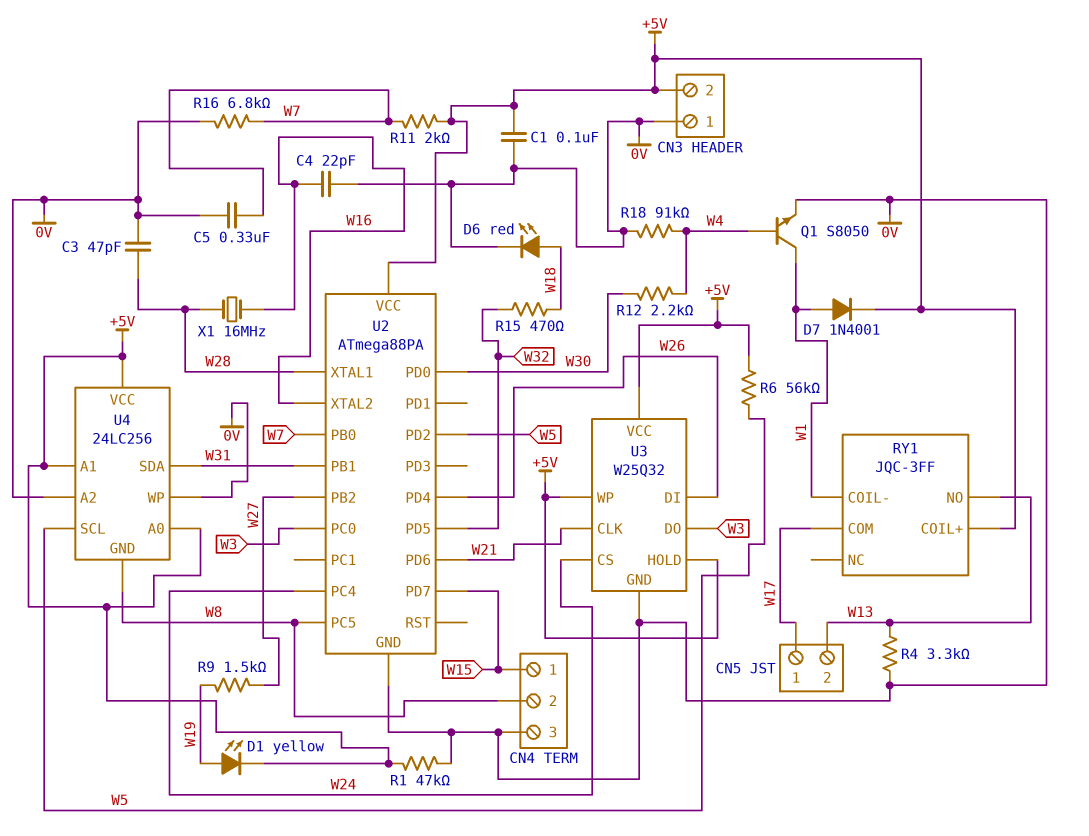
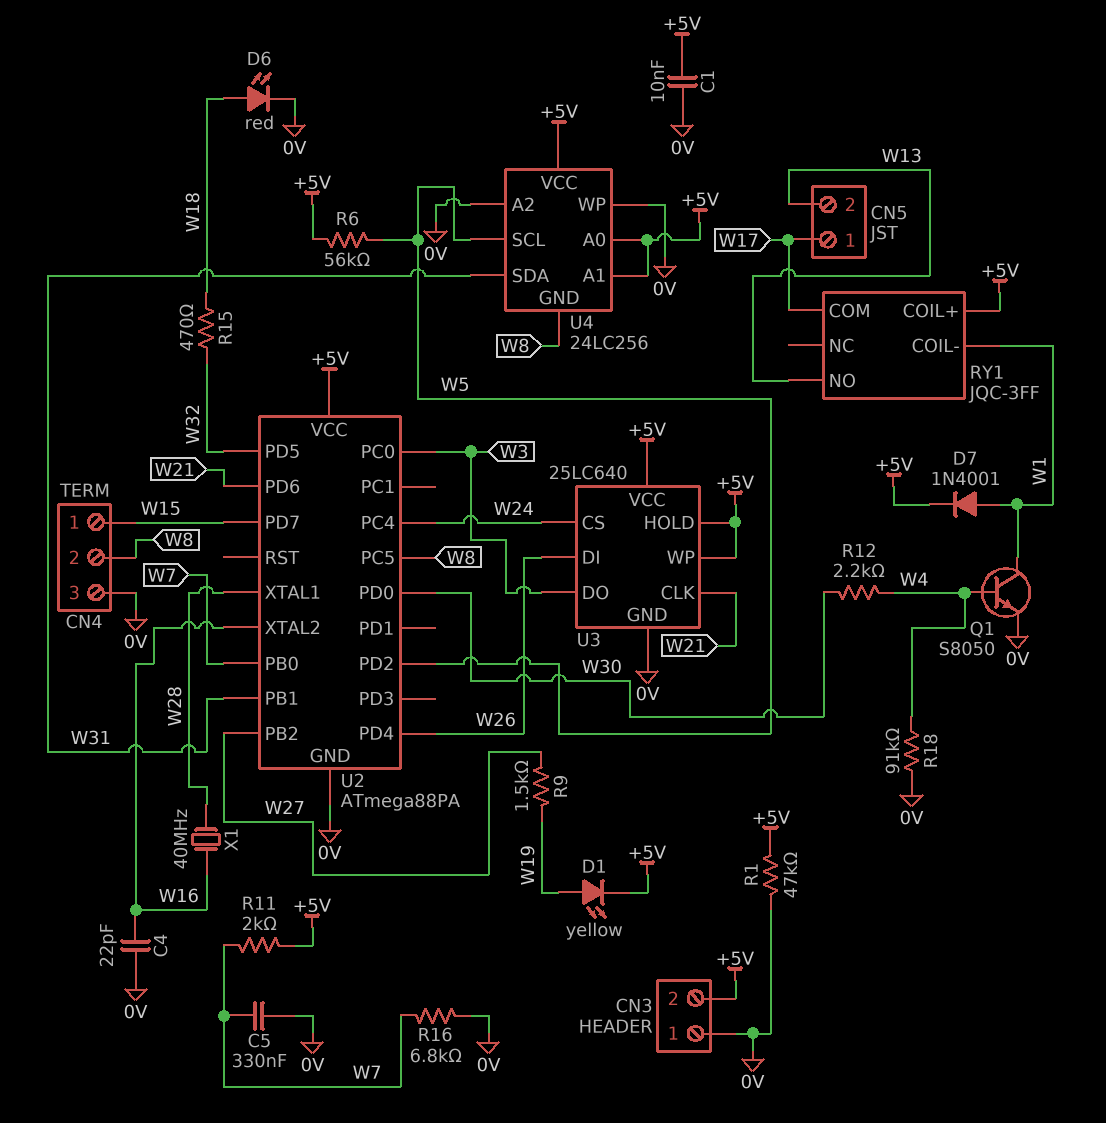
C1: 100nF (+5V, 0V) -> 10nF (+5V, 0V)
C3: 47pF (0V, W28) -> none
R4: 3.3k (0V, W13) -> none
U3: W25Q32 -> 25LC640
X1: 16MHz (W16, W28) -> 40MHz (W16, W28)

